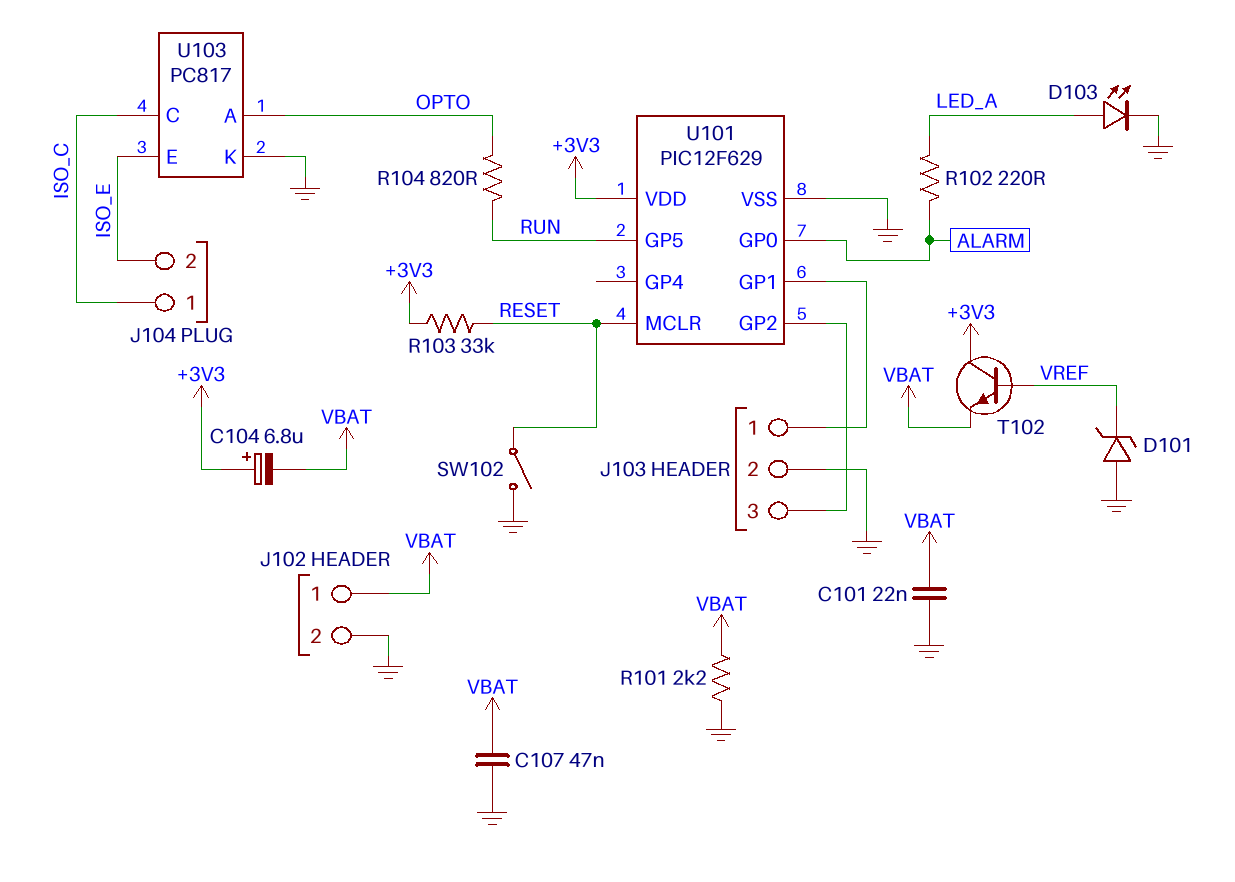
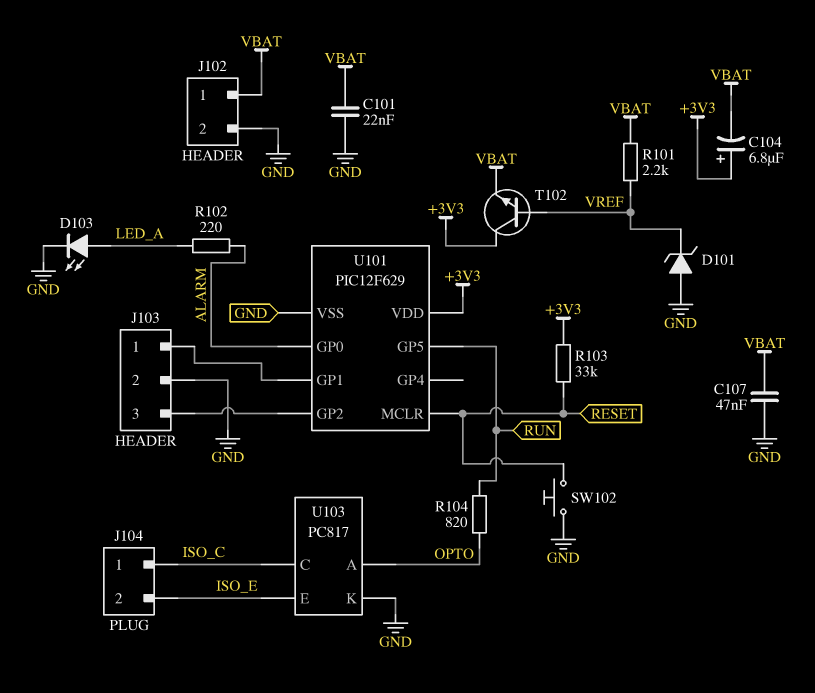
R101: 2.2k (GND, VBAT) -> 2.2k (VBAT, VREF)
SW102: switch (GND, RESET) -> button (GND, RESET)

